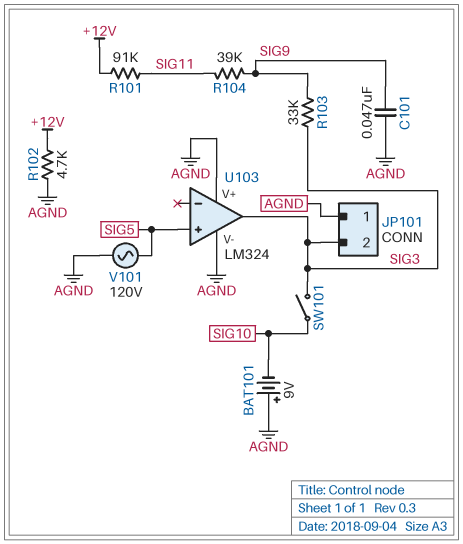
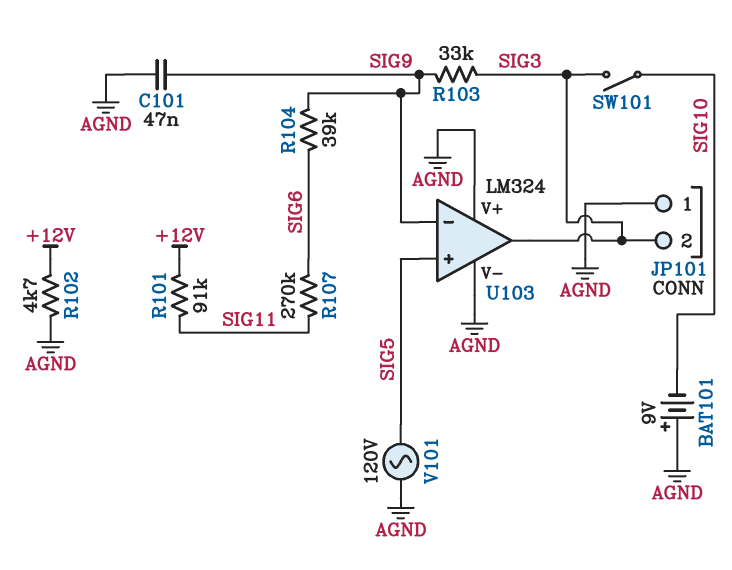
R104: 39k (SIG9, SIG11) -> 39k (SIG6, SIG9)
R107: none -> 270k (SIG6, SIG11)
U103 pin in-: none -> SIG9

